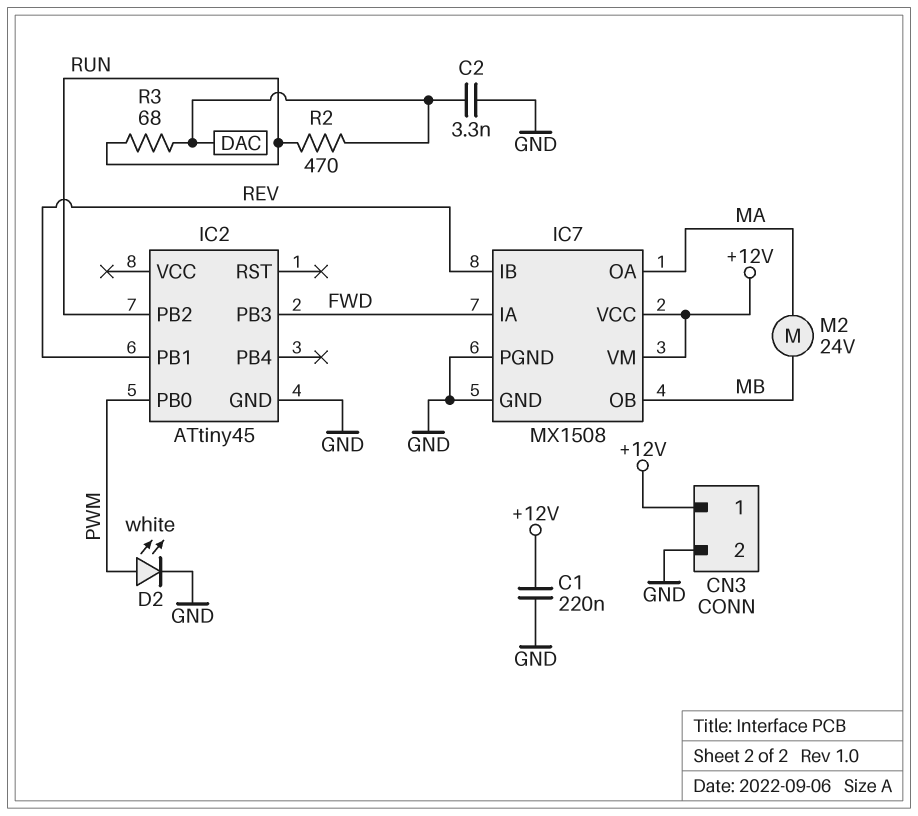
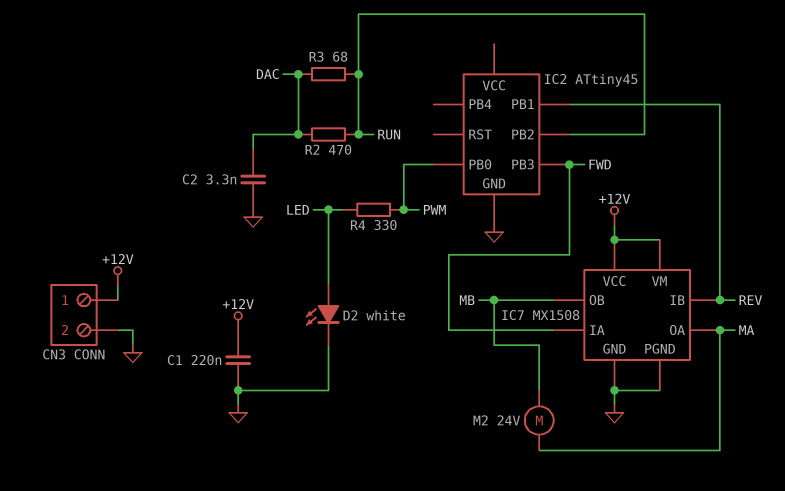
D2: LED white (A PWM, K GND) -> LED white (A LED, K GND)
R4: none -> 330 (LED, PWM)

